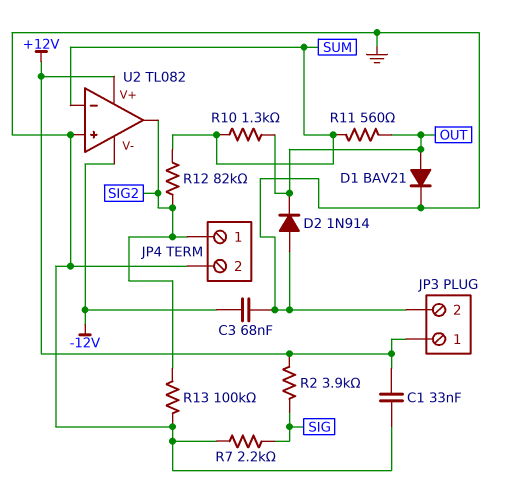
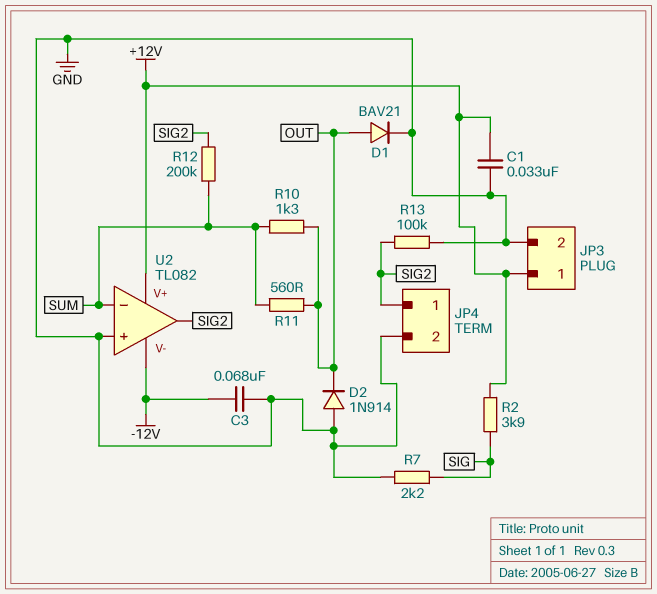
R12: 82k (SIG2, SUM) -> 200k (SIG2, SUM)

